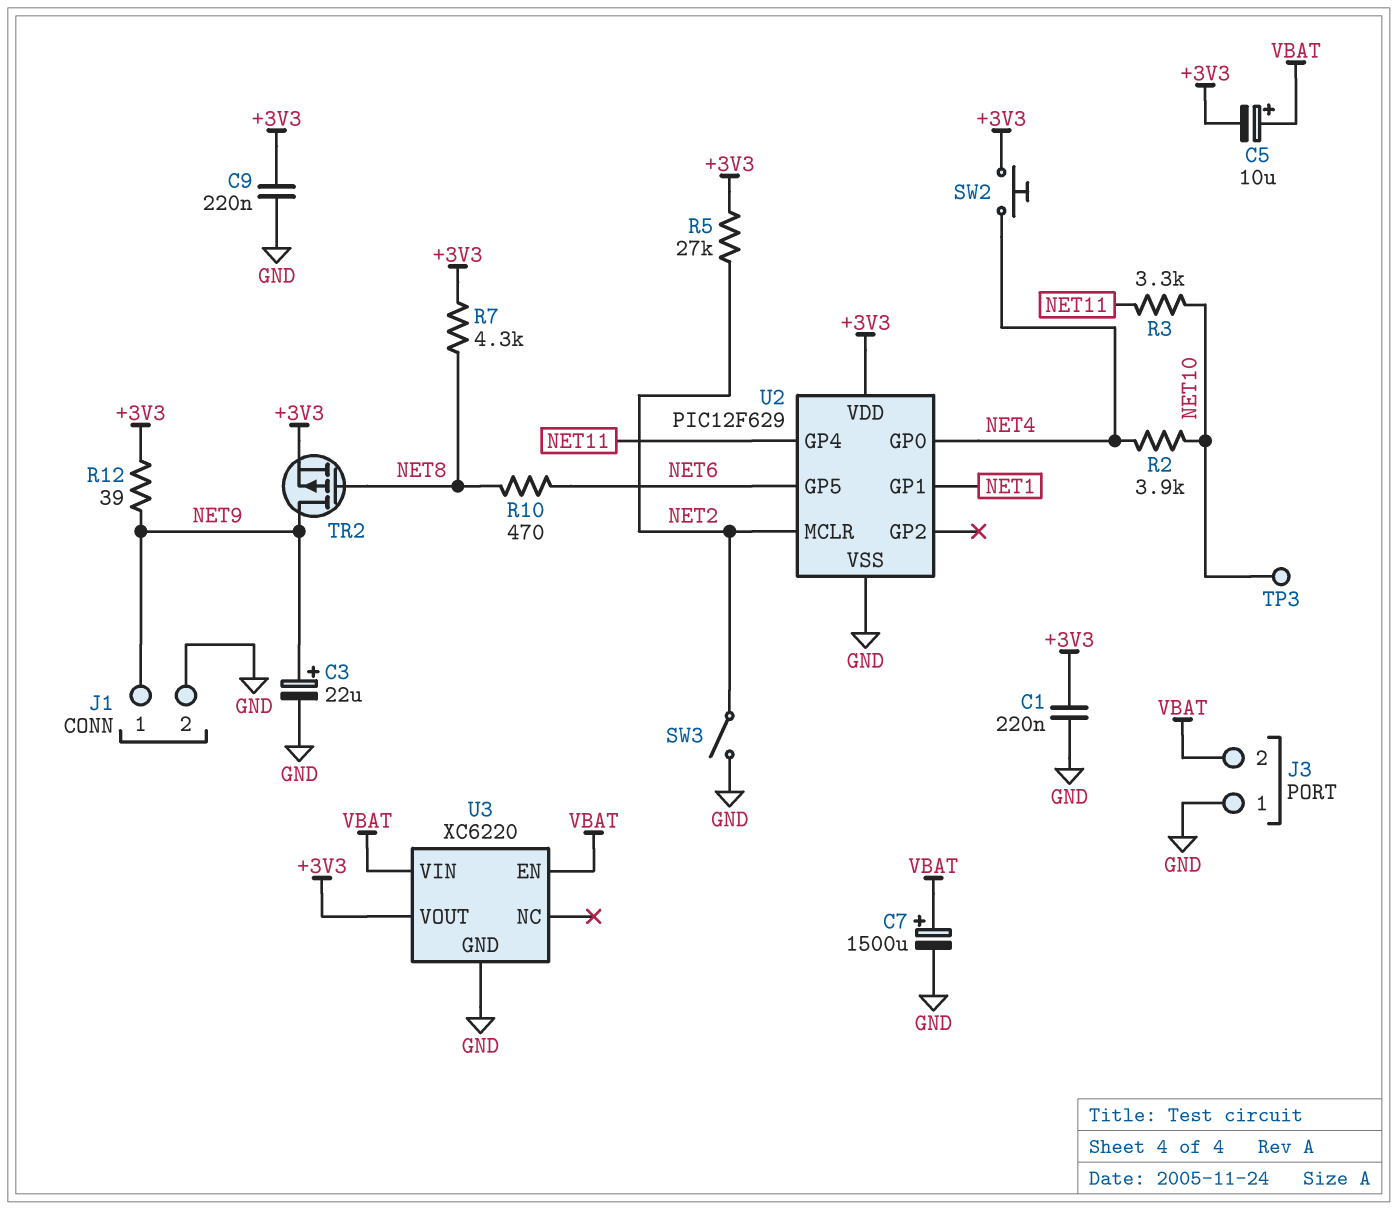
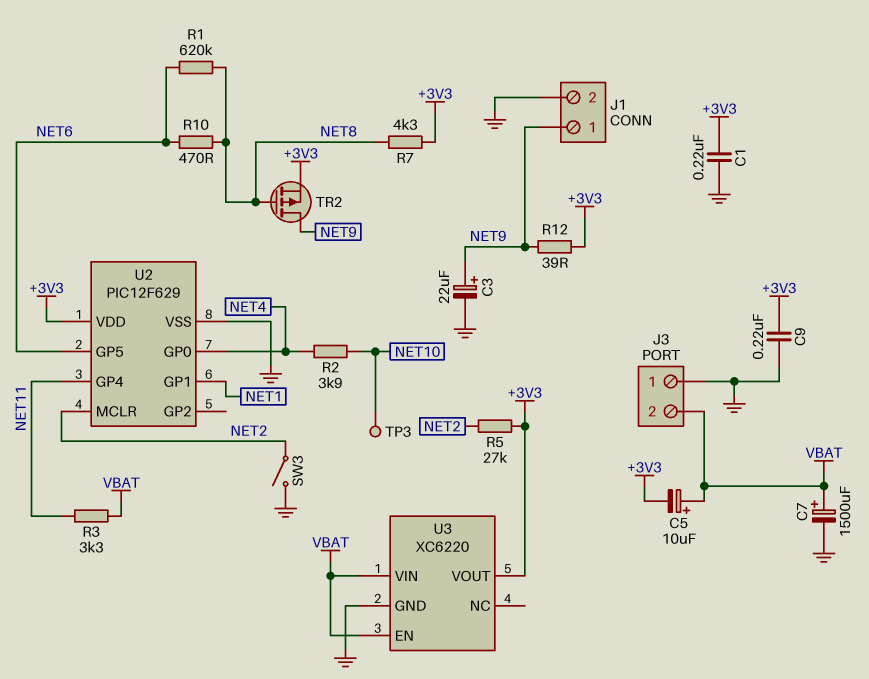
R1: none -> 620k (NET6, NET8)
R3: 3.3k (NET10, NET11) -> 3.3k (NET11, VBAT)
SW2: button (+3V3, NET4) -> none

